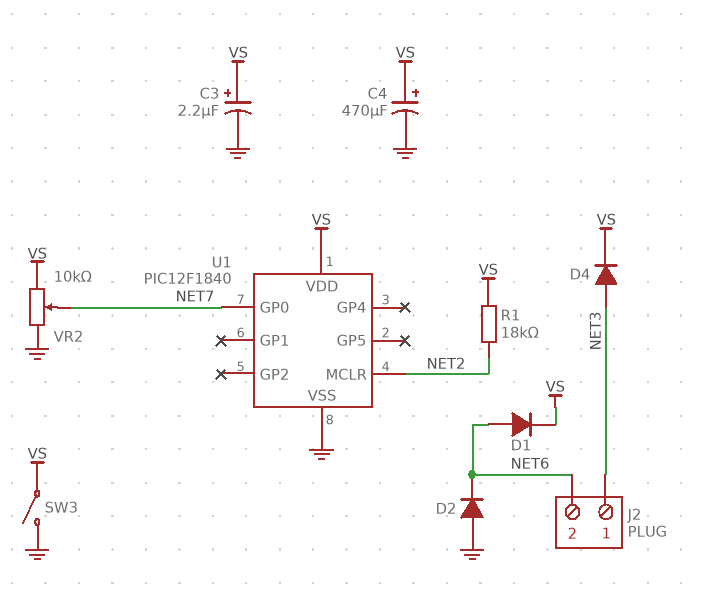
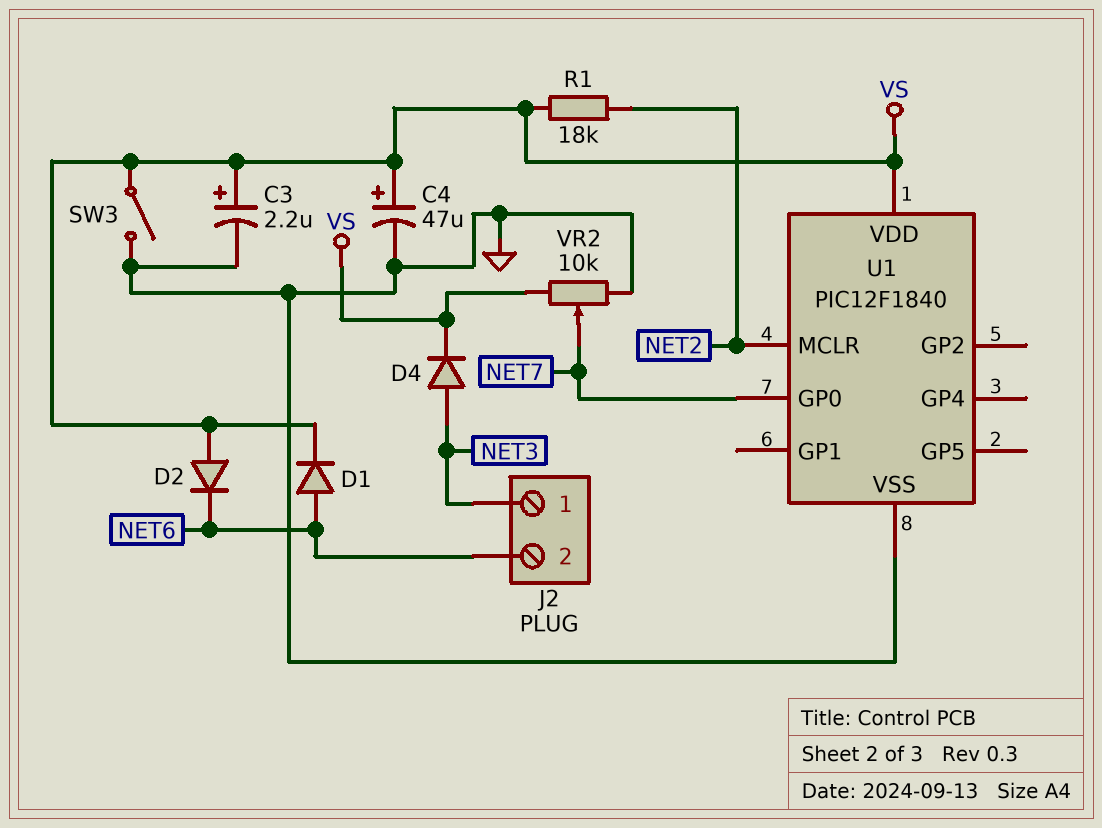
C4: 470uF (plus VS, minus GND) -> 47uF (plus VS, minus GND)
D2: diode (A GND, K NET6) -> diode (A VS, K NET6)

